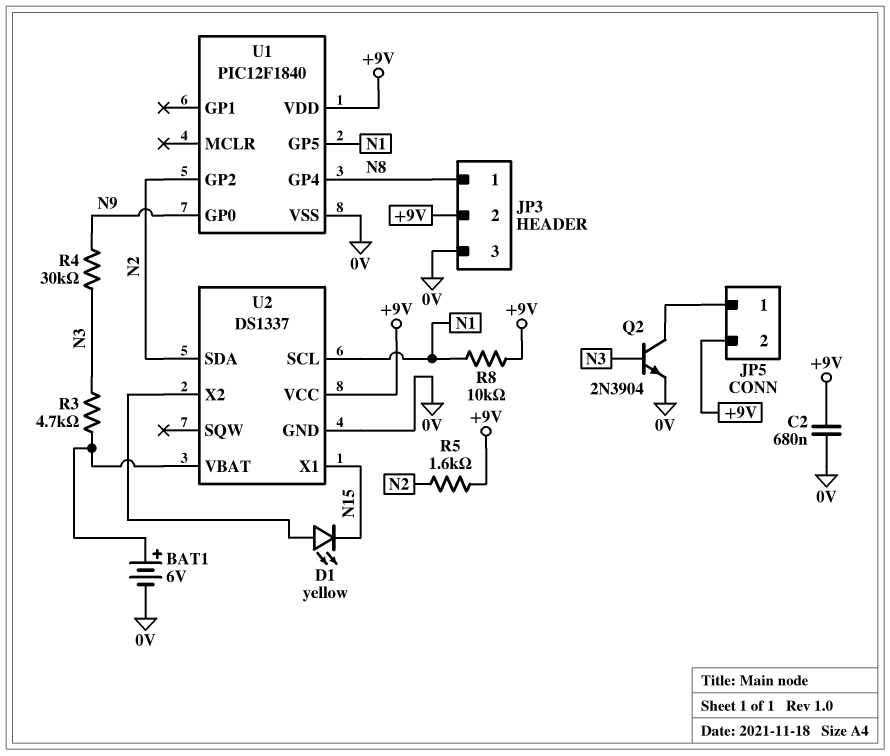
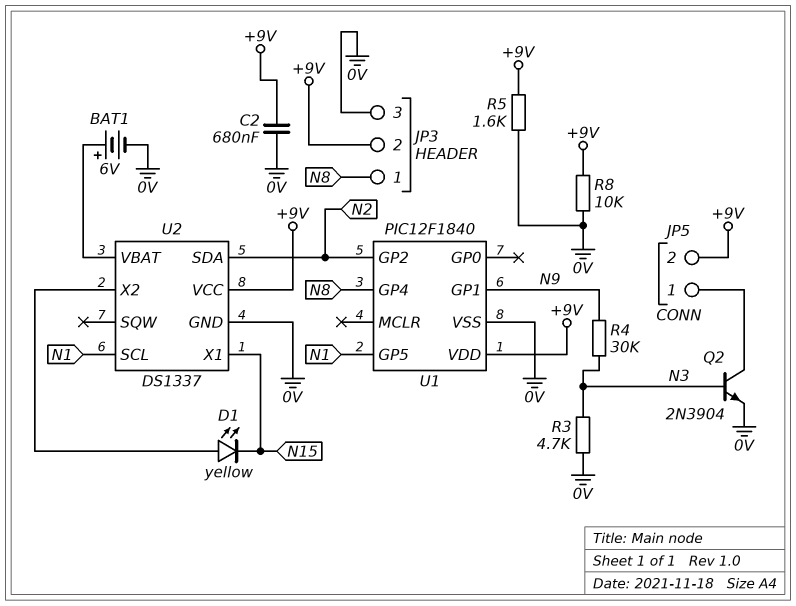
R3: 4.7k (N3, U2/VBAT) -> 4.7k (0V, N3)
R5: 1.6k (+9V, N2) -> 1.6k (+9V, 0V)
R8: 10k (+9V, N1) -> 10k (+9V, 0V)
U1 pin GP0: N9 -> none
U1 pin GP1: none -> N9

